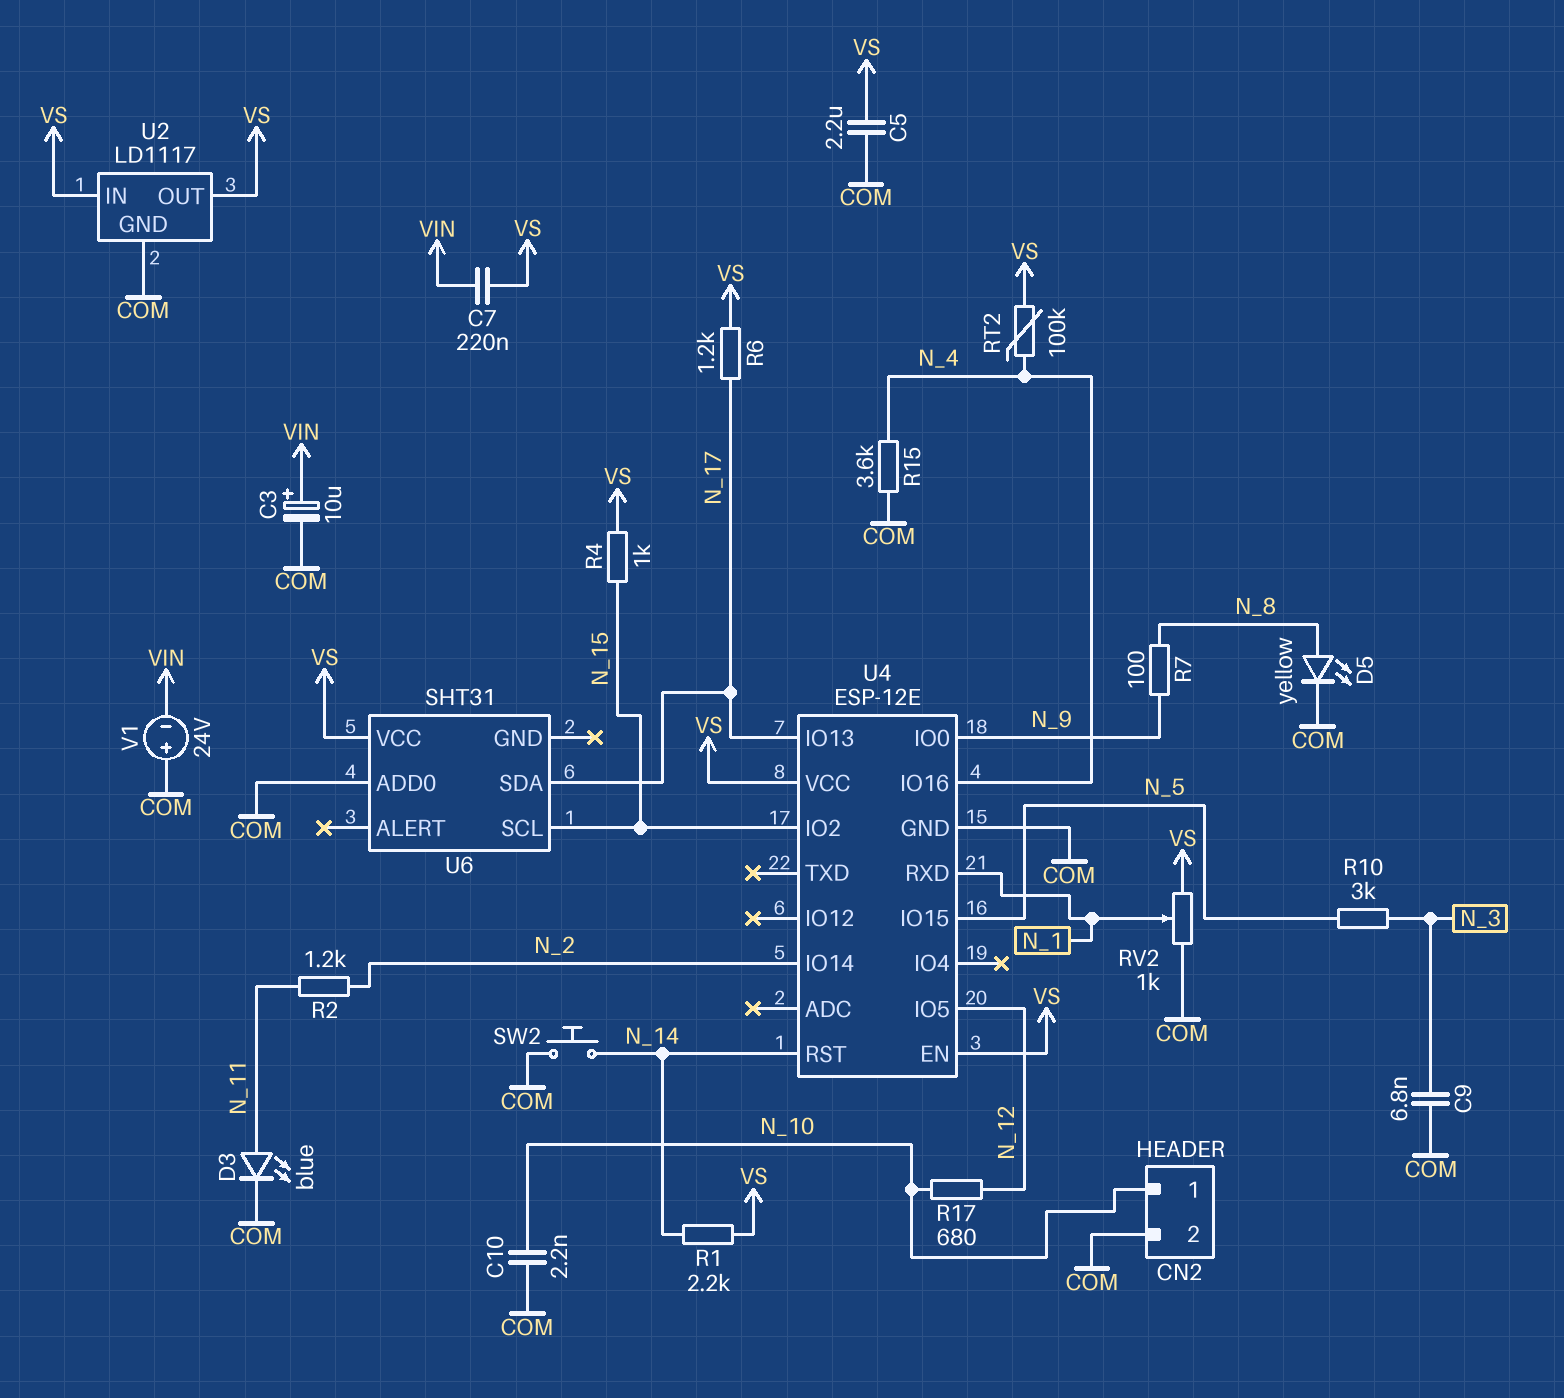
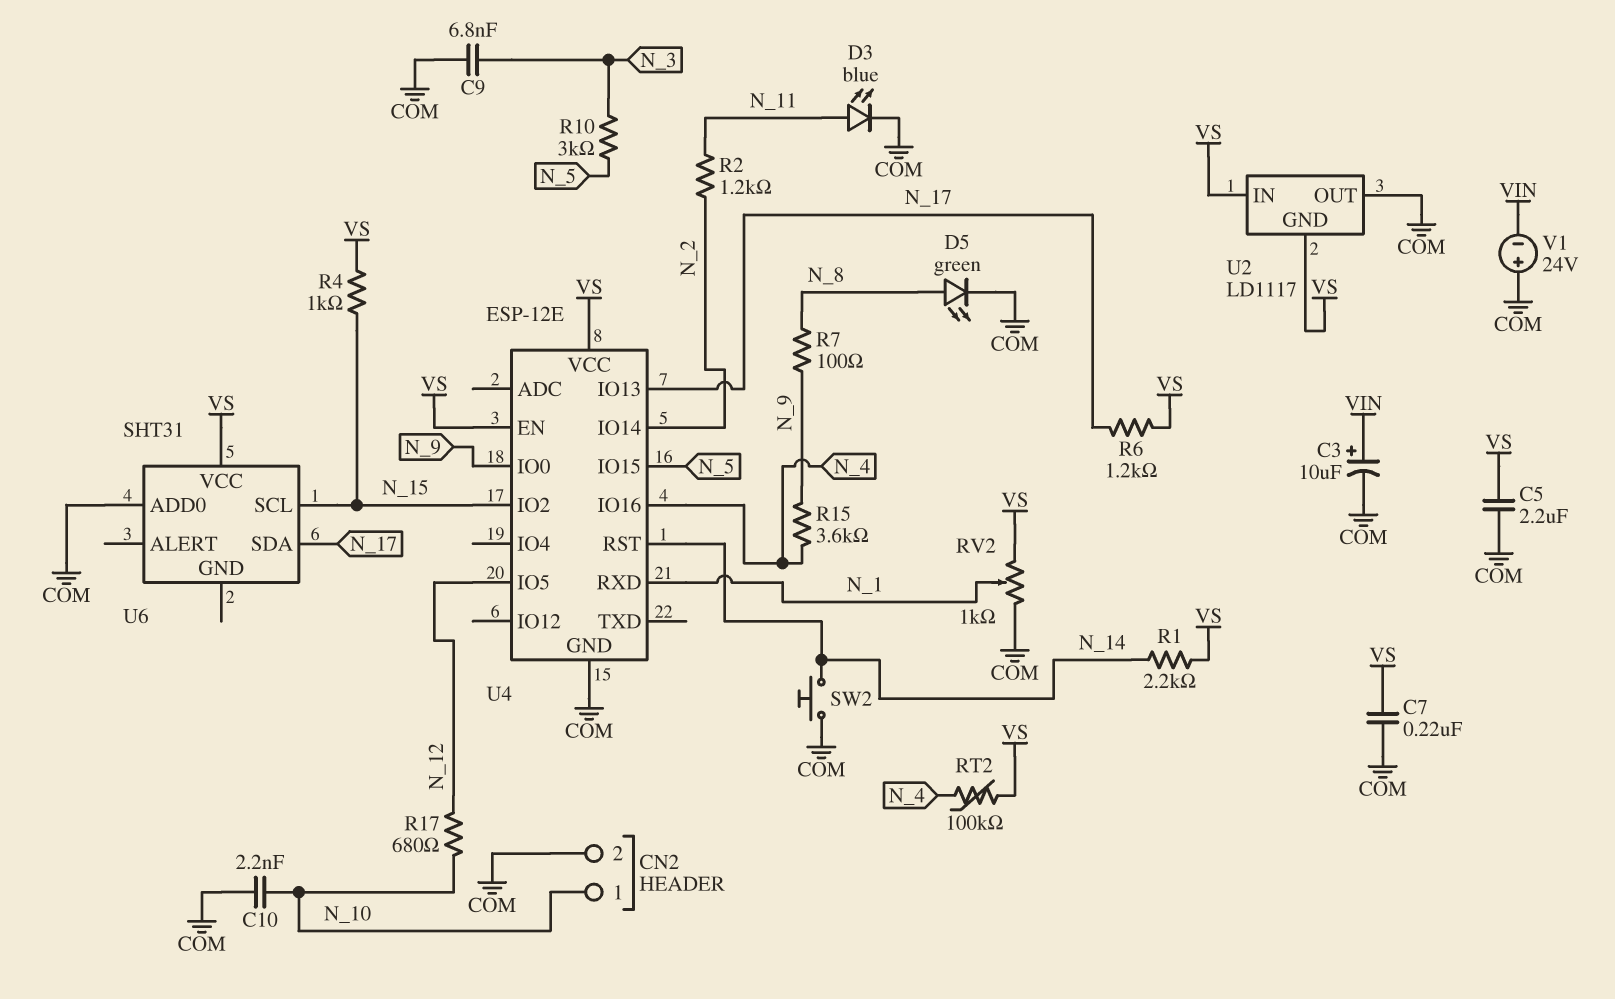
C7: 220nF (VIN, VS) -> 220nF (COM, VS)
D5: LED yellow (A N_8, K COM) -> LED green (A N_8, K COM)
R15: 3.6k (COM, N_4) -> 3.6k (N_4, N_9)
U2 pin GND: COM -> VS
U2 pin OUT: VS -> COM

